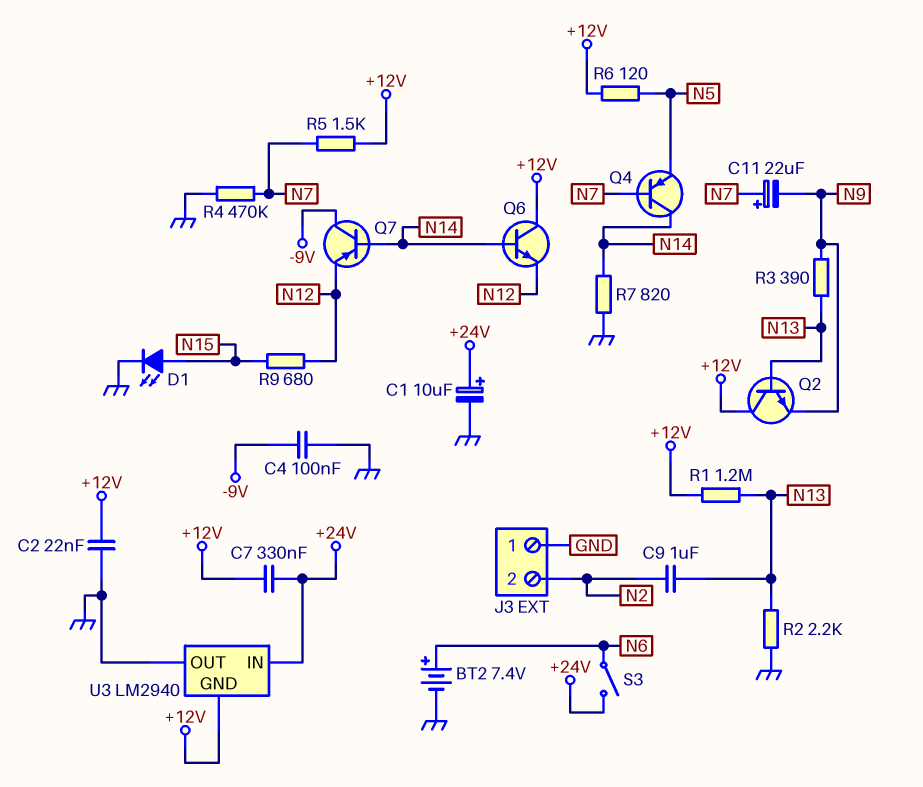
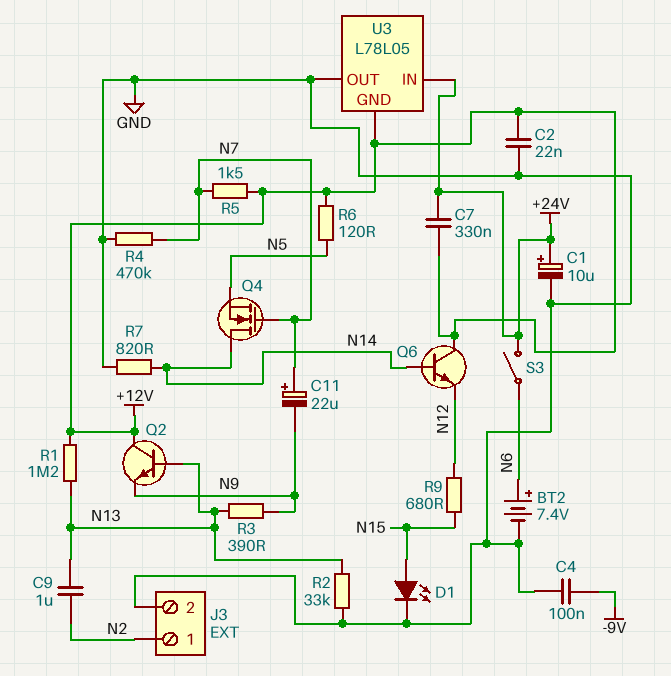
J3 pin 1: GND -> N2
J3 pin 2: N2 -> GND
Q4: PNP (B N7, C N14, E N5) -> NMOS (G N7, D N14, S N5)
Q7: PNP (B N14, C -9V, E N12) -> none
R2: 2.2k (GND, N13) -> 33k (GND, N13)
U3: LM2940 -> L78L05

